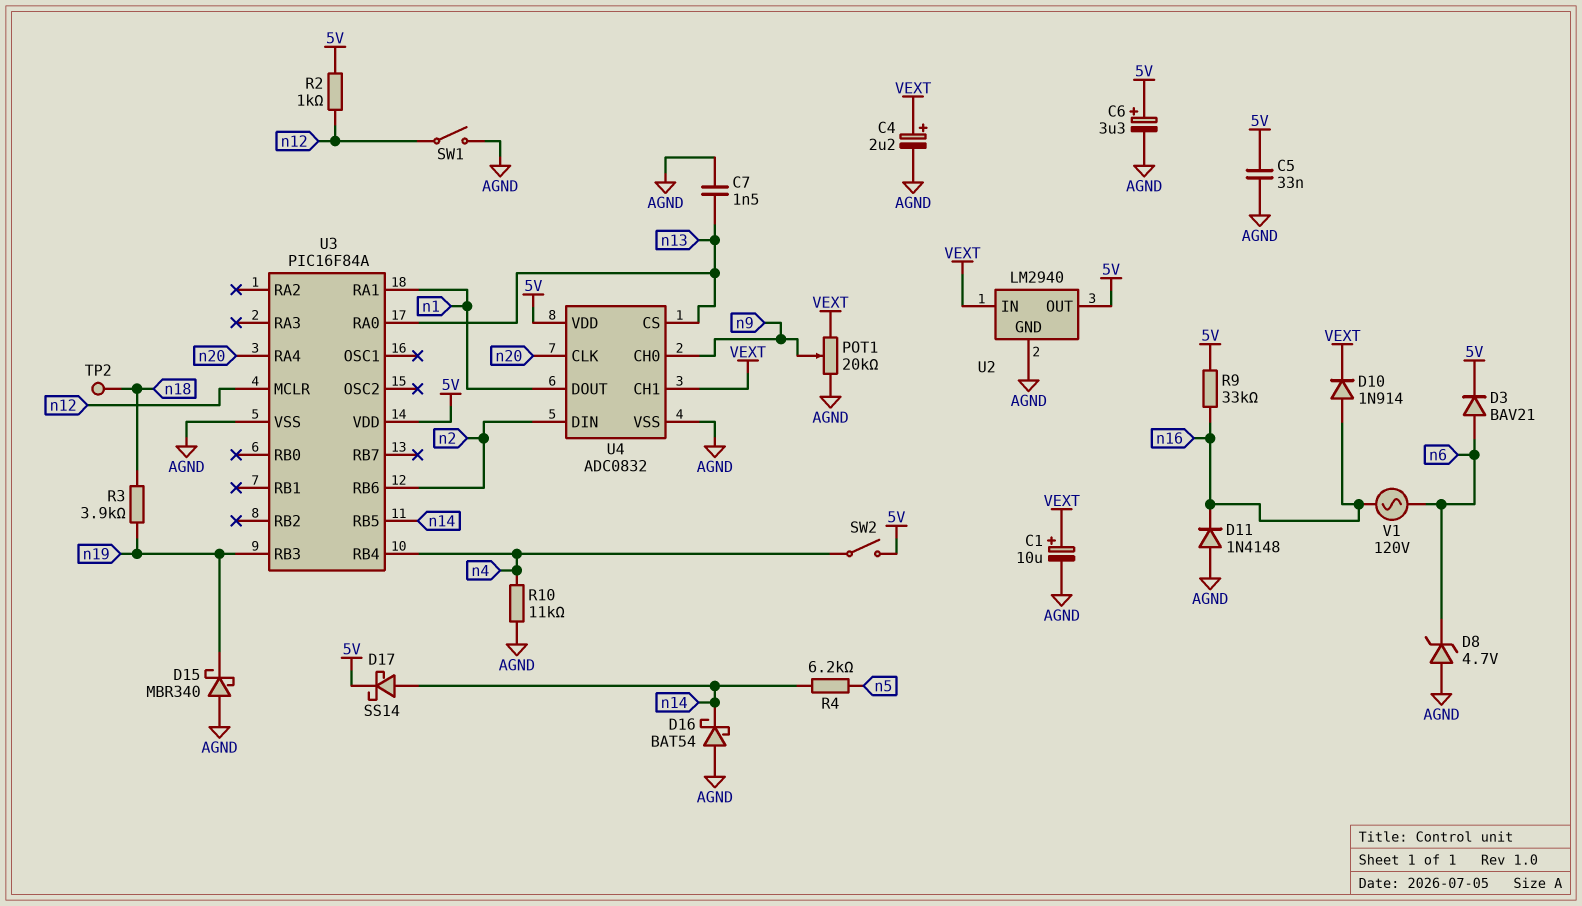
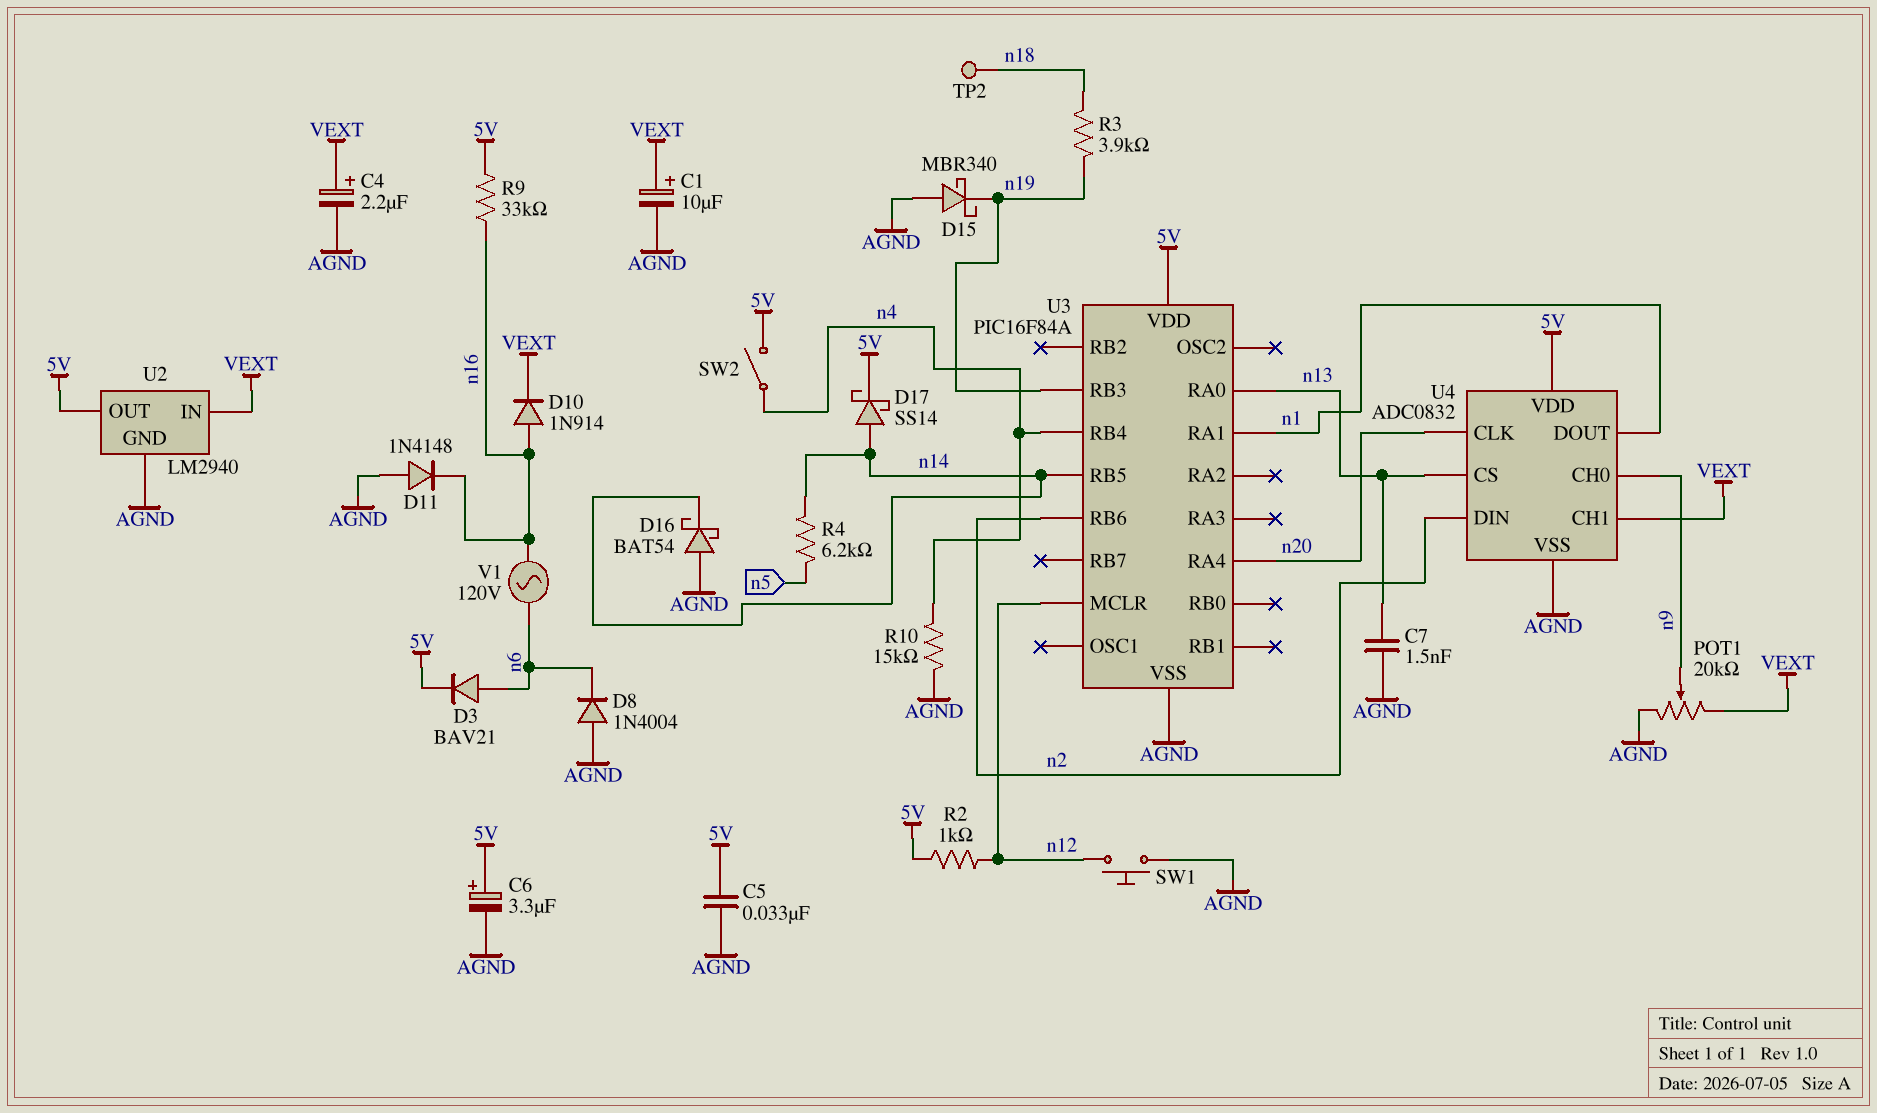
D8: zener 4.7V (A AGND, K n6) -> diode 1N4004 (A AGND, K n6)
R10: 11k (AGND, n4) -> 15k (AGND, n4)
SW1: switch (AGND, n12) -> button (AGND, n12)

